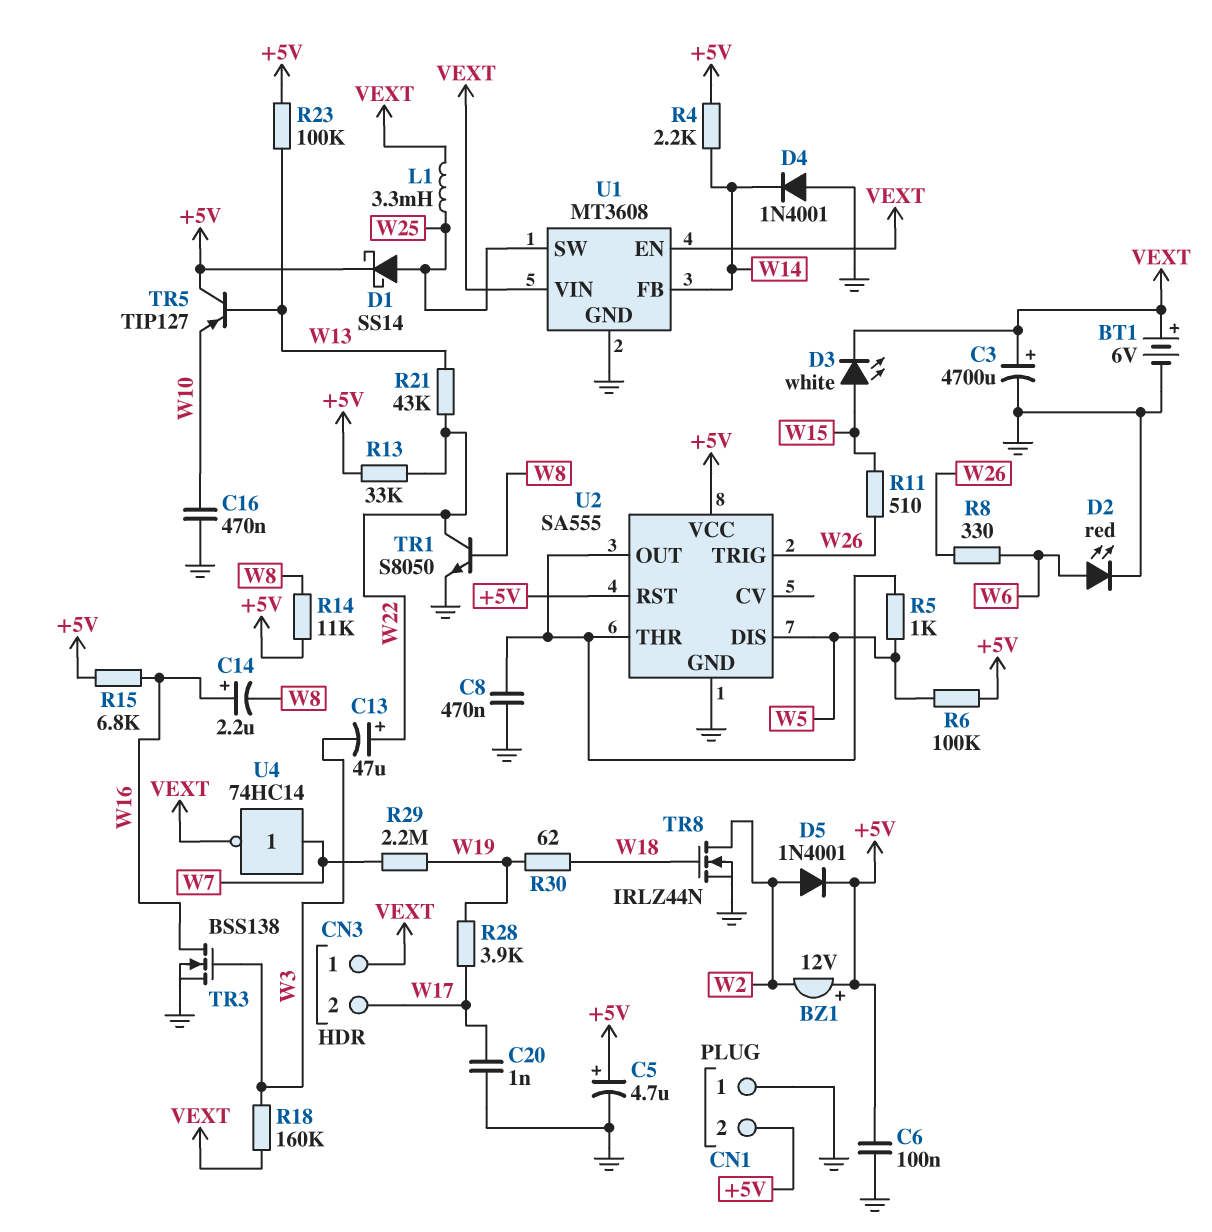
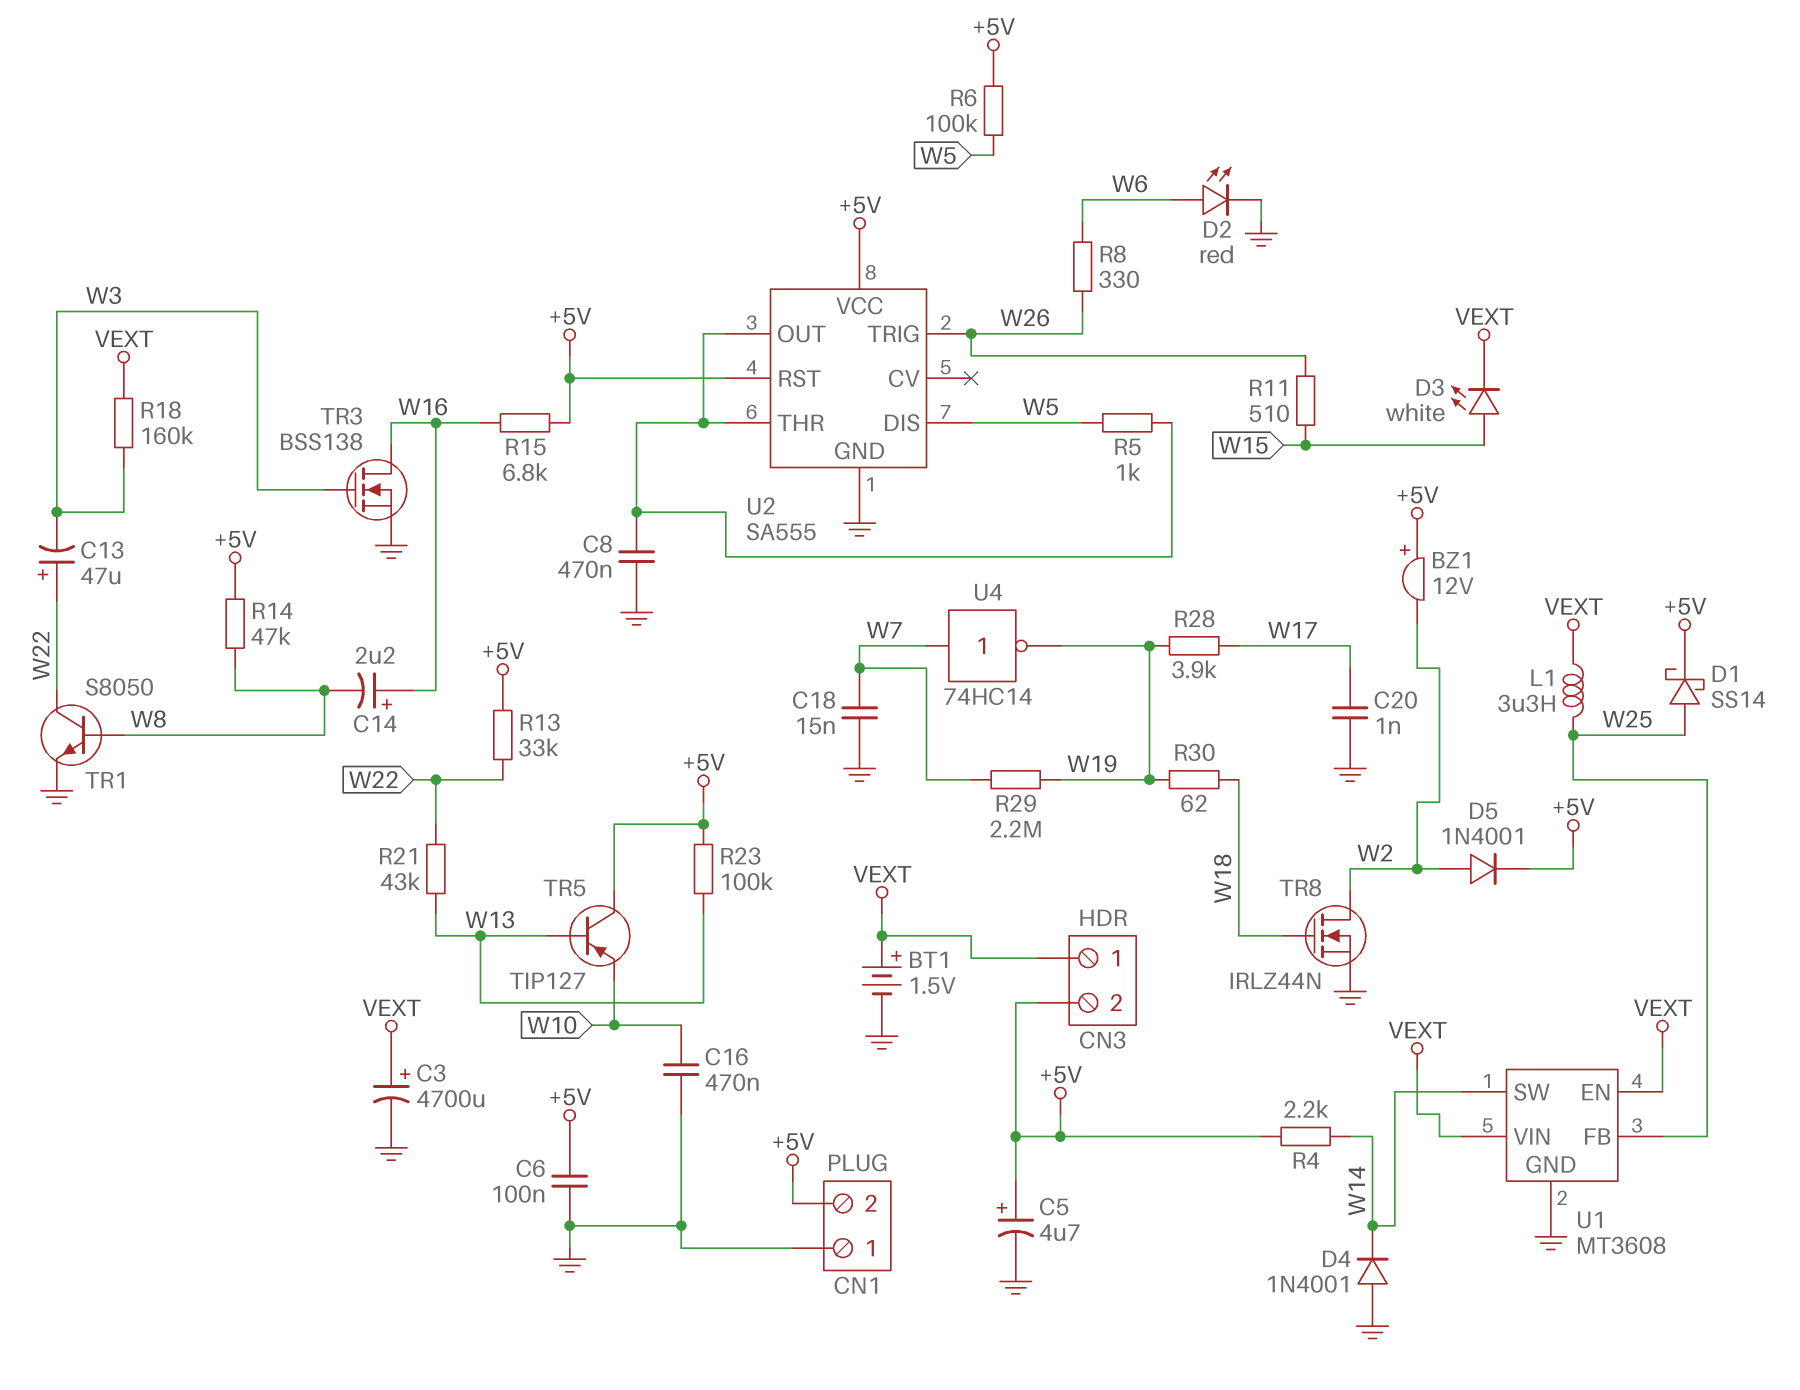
BT1: 6V (plus VEXT, minus GND) -> 1.5V (plus VEXT, minus GND)
C18: none -> 15nF (GND, W7)
CN3 pin 2: W17 -> +5V
L1: 3.3mH (VEXT, W25) -> 3.3uH (VEXT, W25)
R14: 11k (+5V, W8) -> 47k (+5V, W8)
U1 pin FB: W14 -> W25
U1 pin SW: W25 -> W14
U4: NOT 74HC14 (in W7, out VEXT) -> NOT 74HC14 (in W7, out W19)

